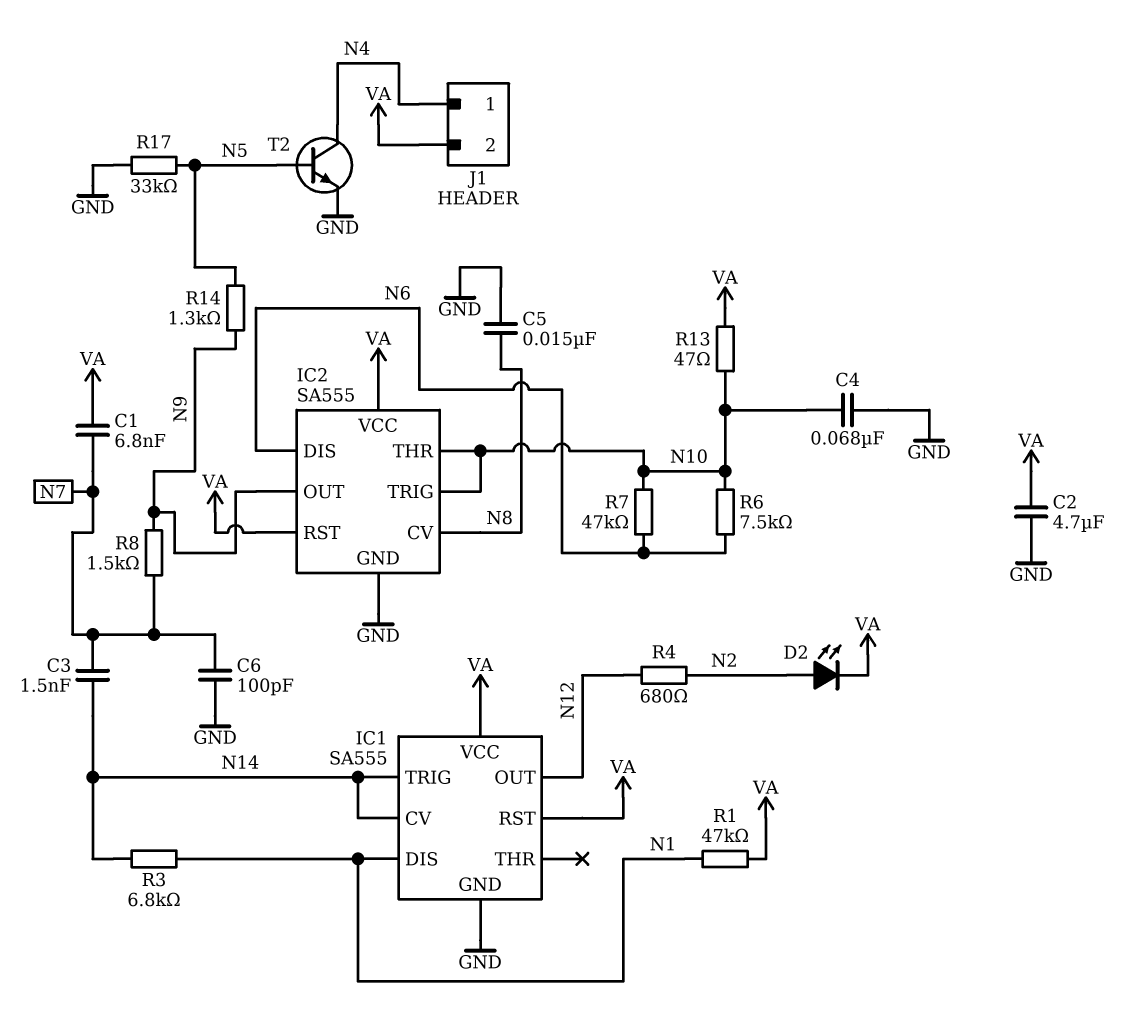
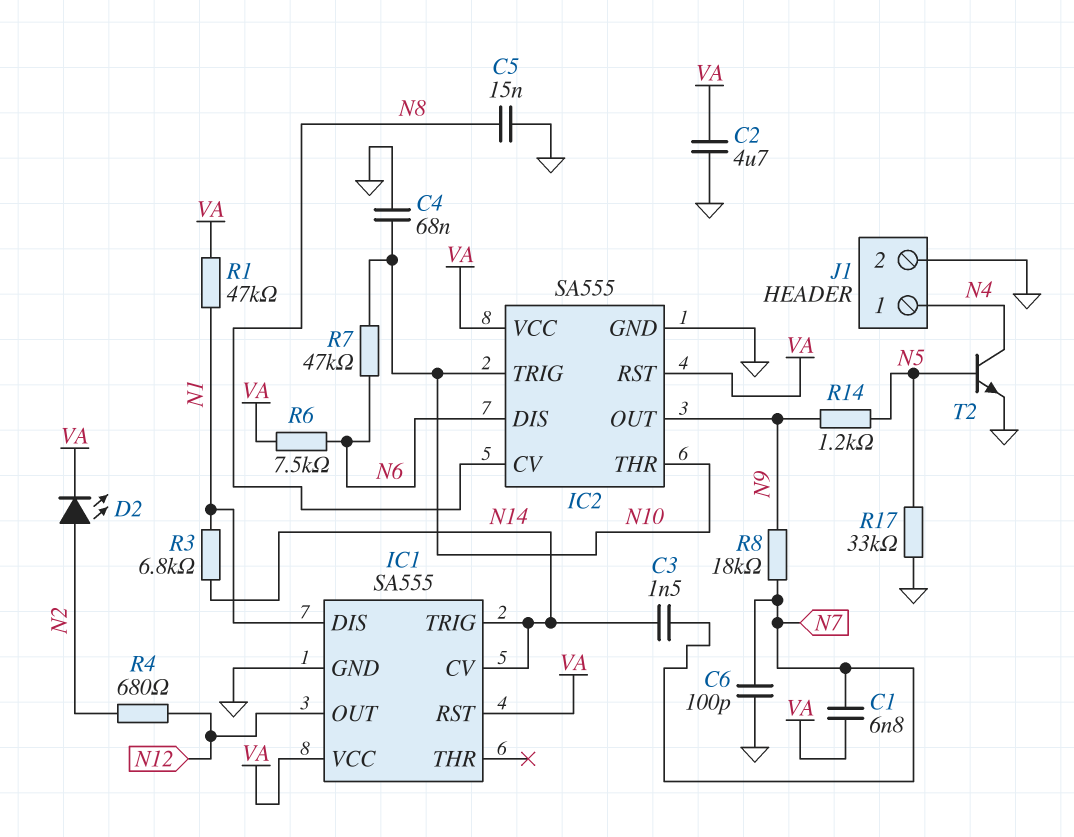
J1 pin 2: VA -> GND
R6: 7.5k (N6, N10) -> 7.5k (N6, VA)
R8: 1.5k (N7, N9) -> 18k (N7, N9)
R13: 47 (N10, VA) -> none
R14: 1.3k (N5, N9) -> 1.2k (N5, N9)

